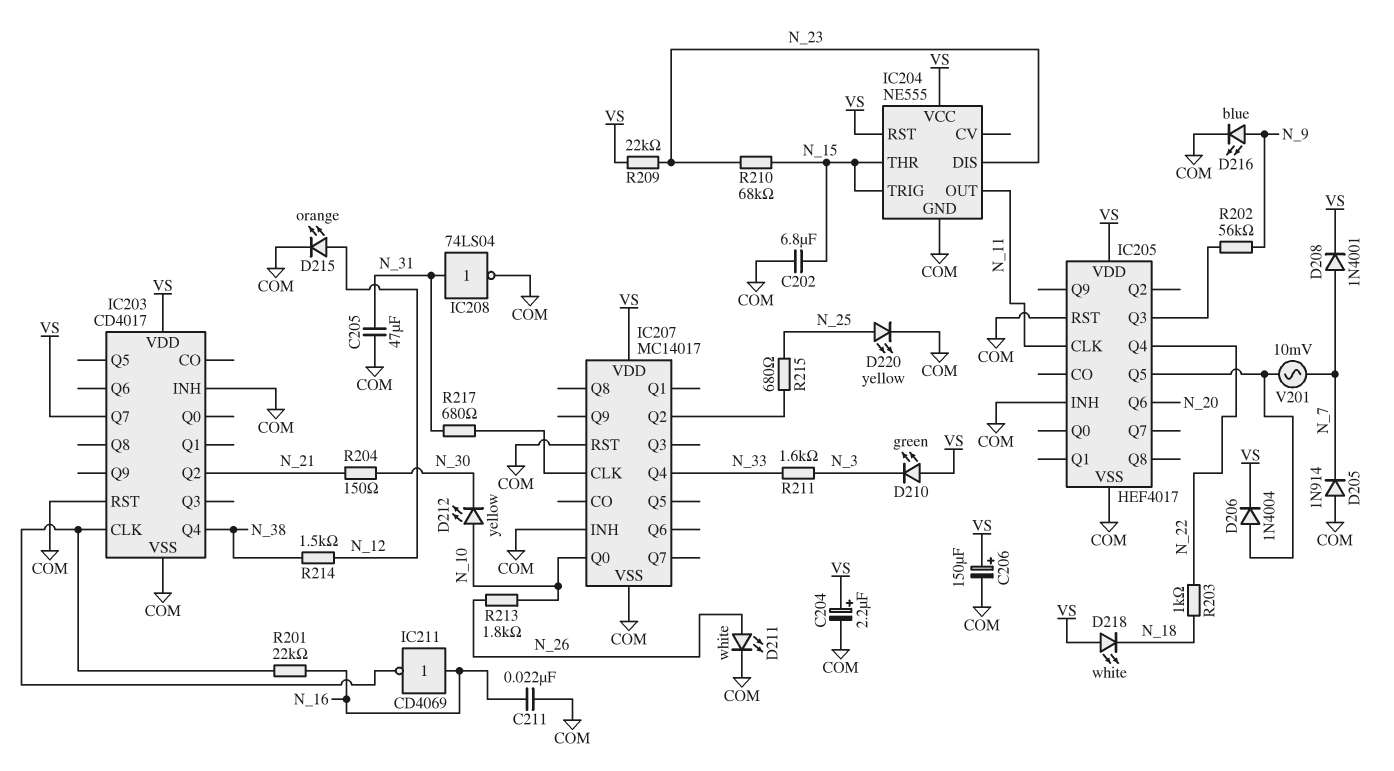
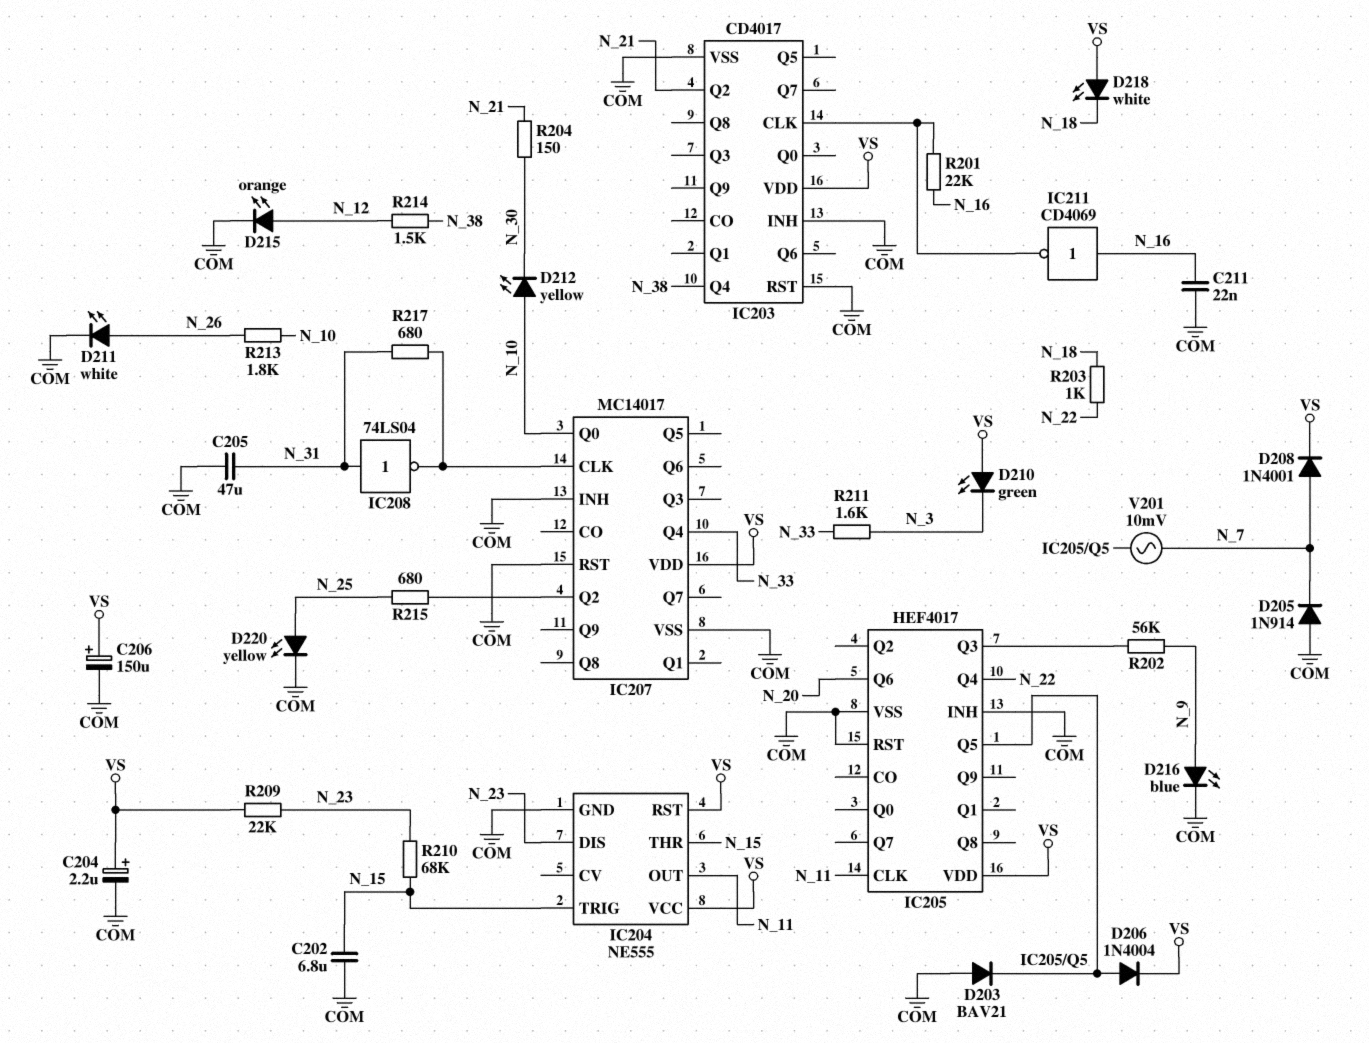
D203: none -> diode BAV21 (A COM, K IC205/Q5)
IC203 pin Q7: VS -> none
IC208: NOT 74LS04 (in N_31, out COM) -> NOT 74LS04 (in N_31, out IC207/CLK)

